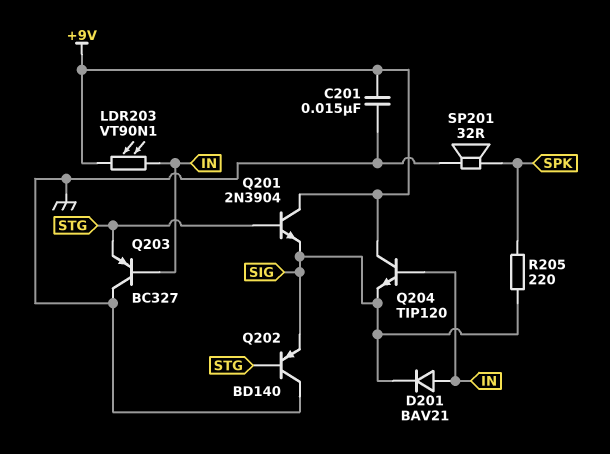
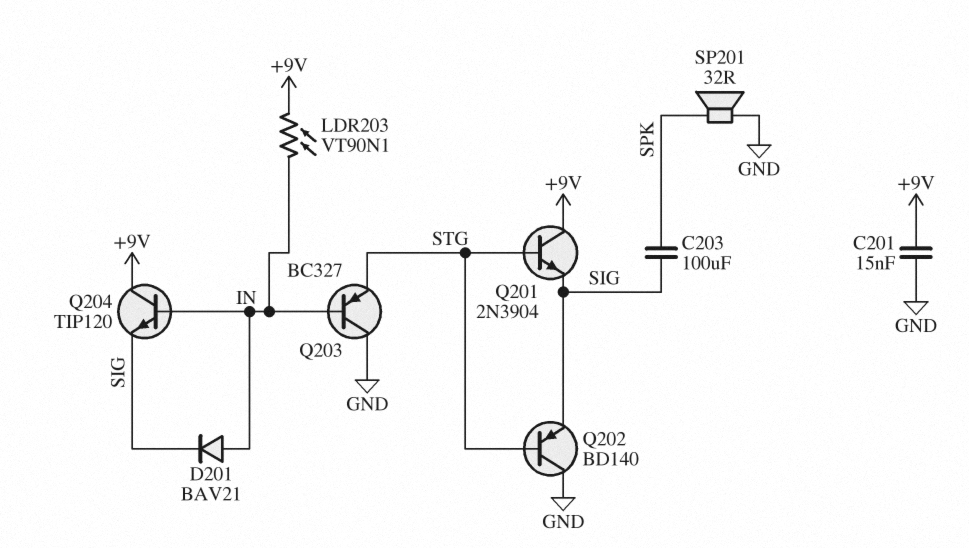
C203: none -> 100uF (SIG, SPK)
R205: 220 (SIG, SPK) -> none

